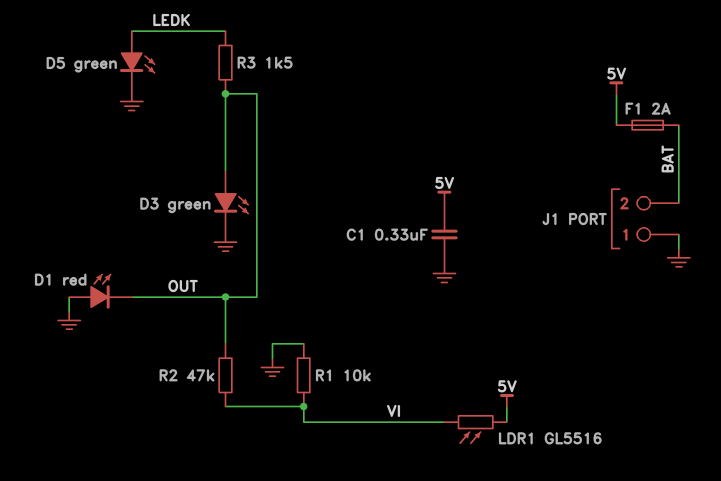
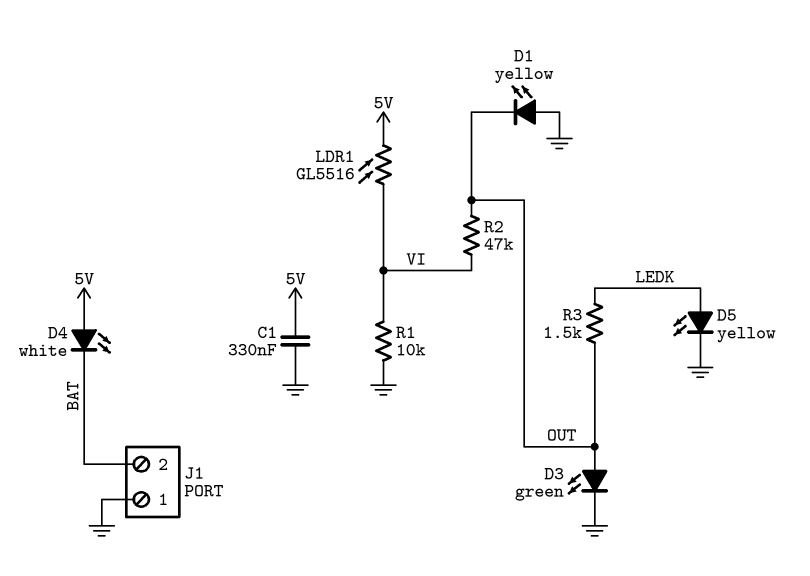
D1: LED red (A GND, K OUT) -> LED yellow (A GND, K OUT)
D4: none -> LED white (A 5V, K BAT)
D5: LED green (A LEDK, K GND) -> LED yellow (A LEDK, K GND)
F1: 2A (5V, BAT) -> none

